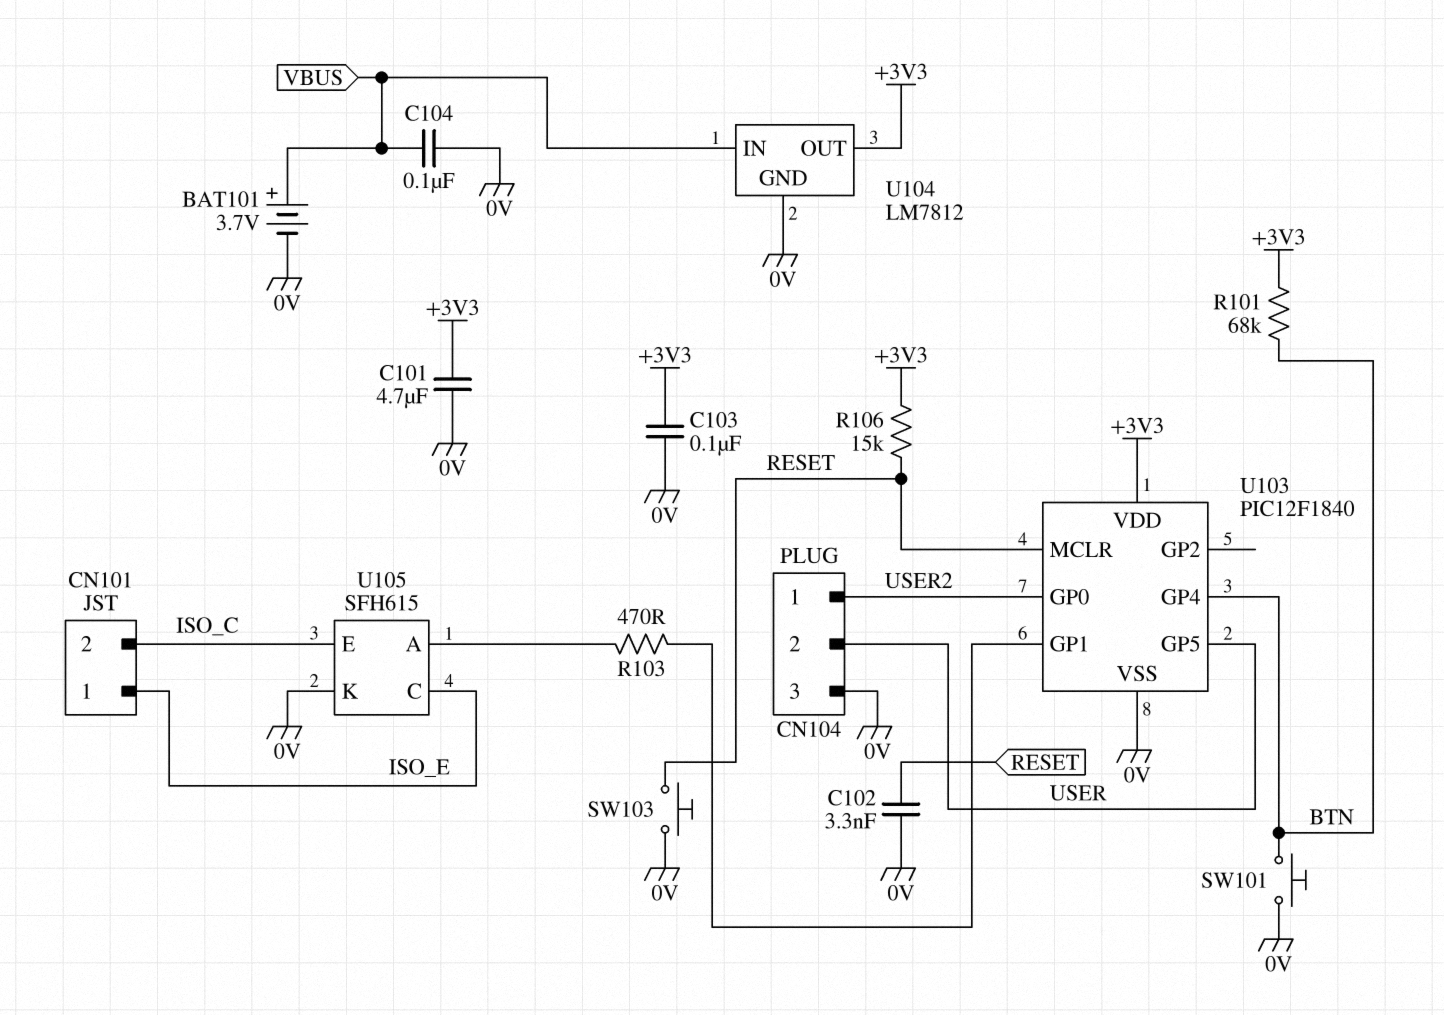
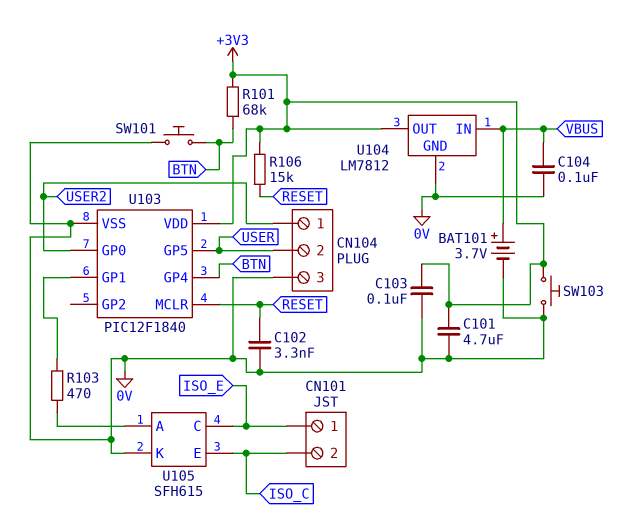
SW103: button (0V, RESET) -> button (+3V3, 0V)

